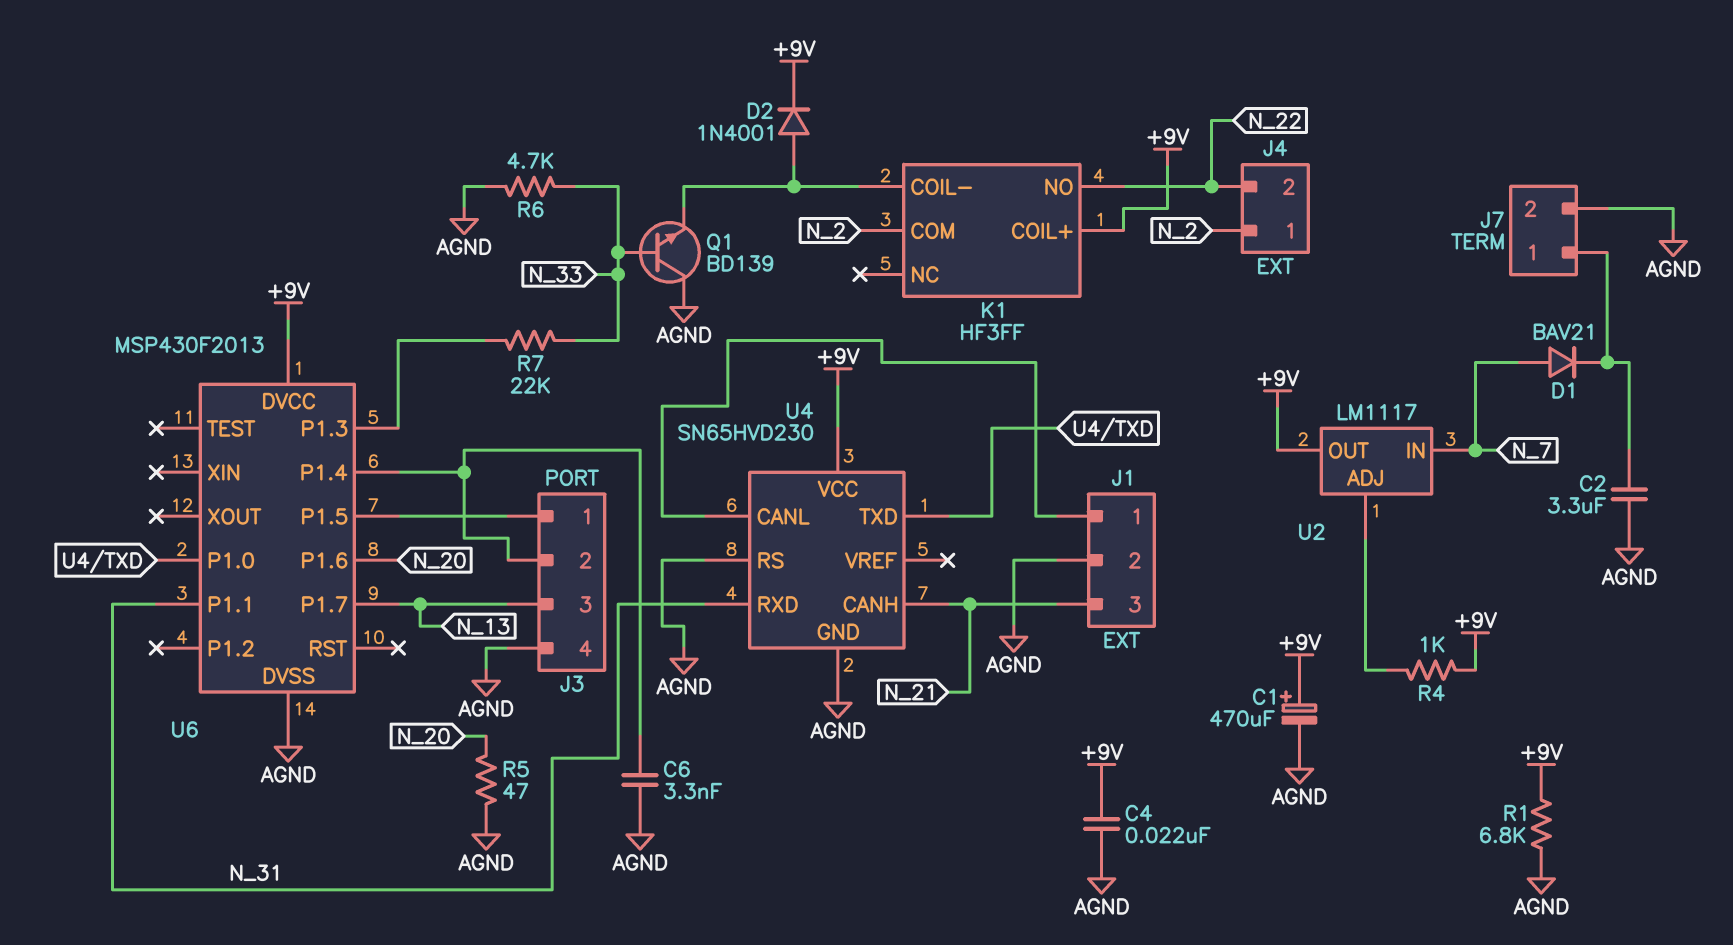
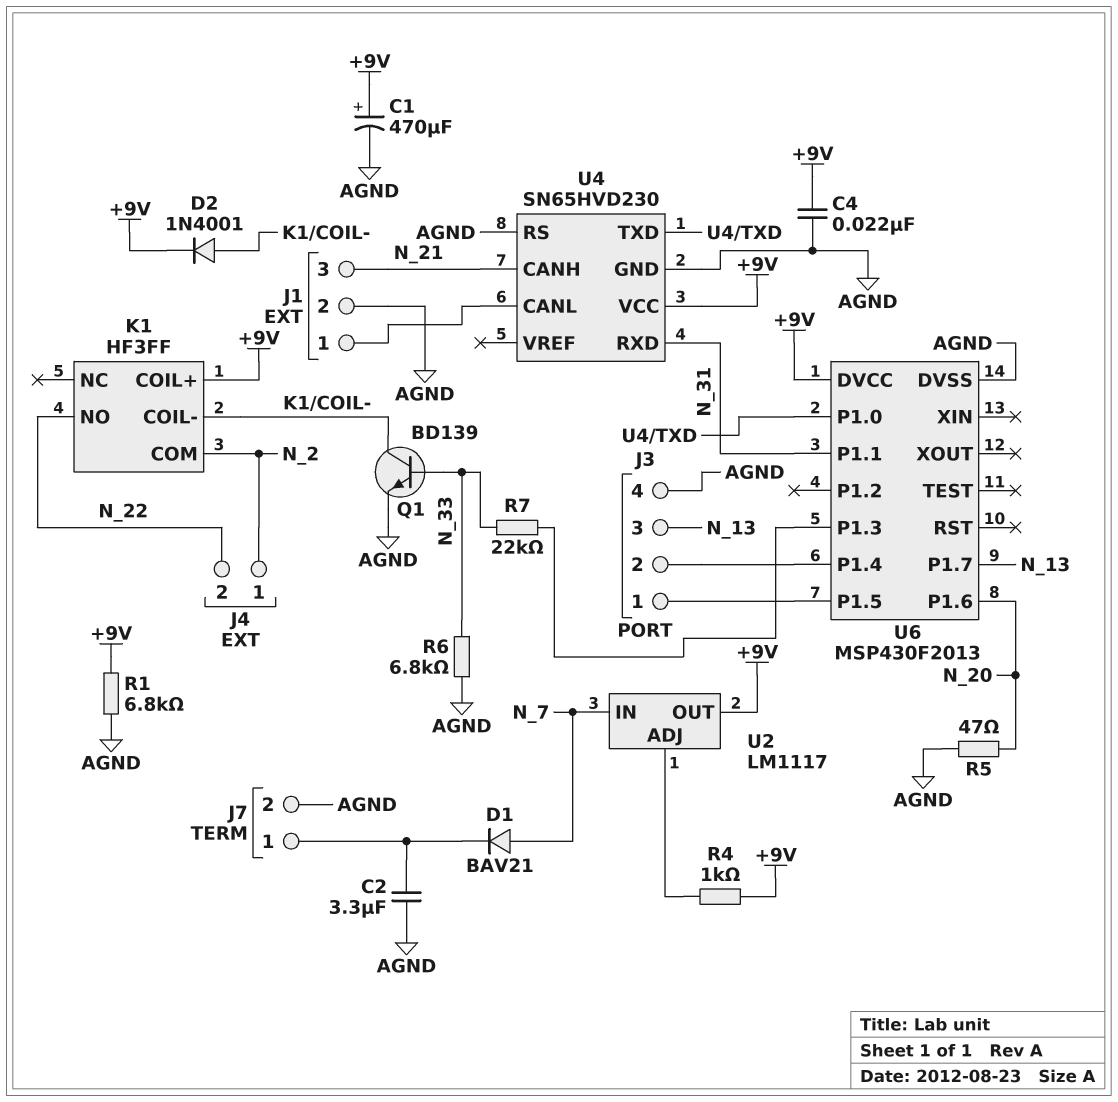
C6: 3.3nF (AGND, J3/2) -> none
Q1: NPN BD139 (B N_33, C AGND, E K1/COIL-) -> NPN BD139 (B N_33, C K1/COIL-, E AGND)
R6: 4.7k (AGND, N_33) -> 6.8k (AGND, N_33)

